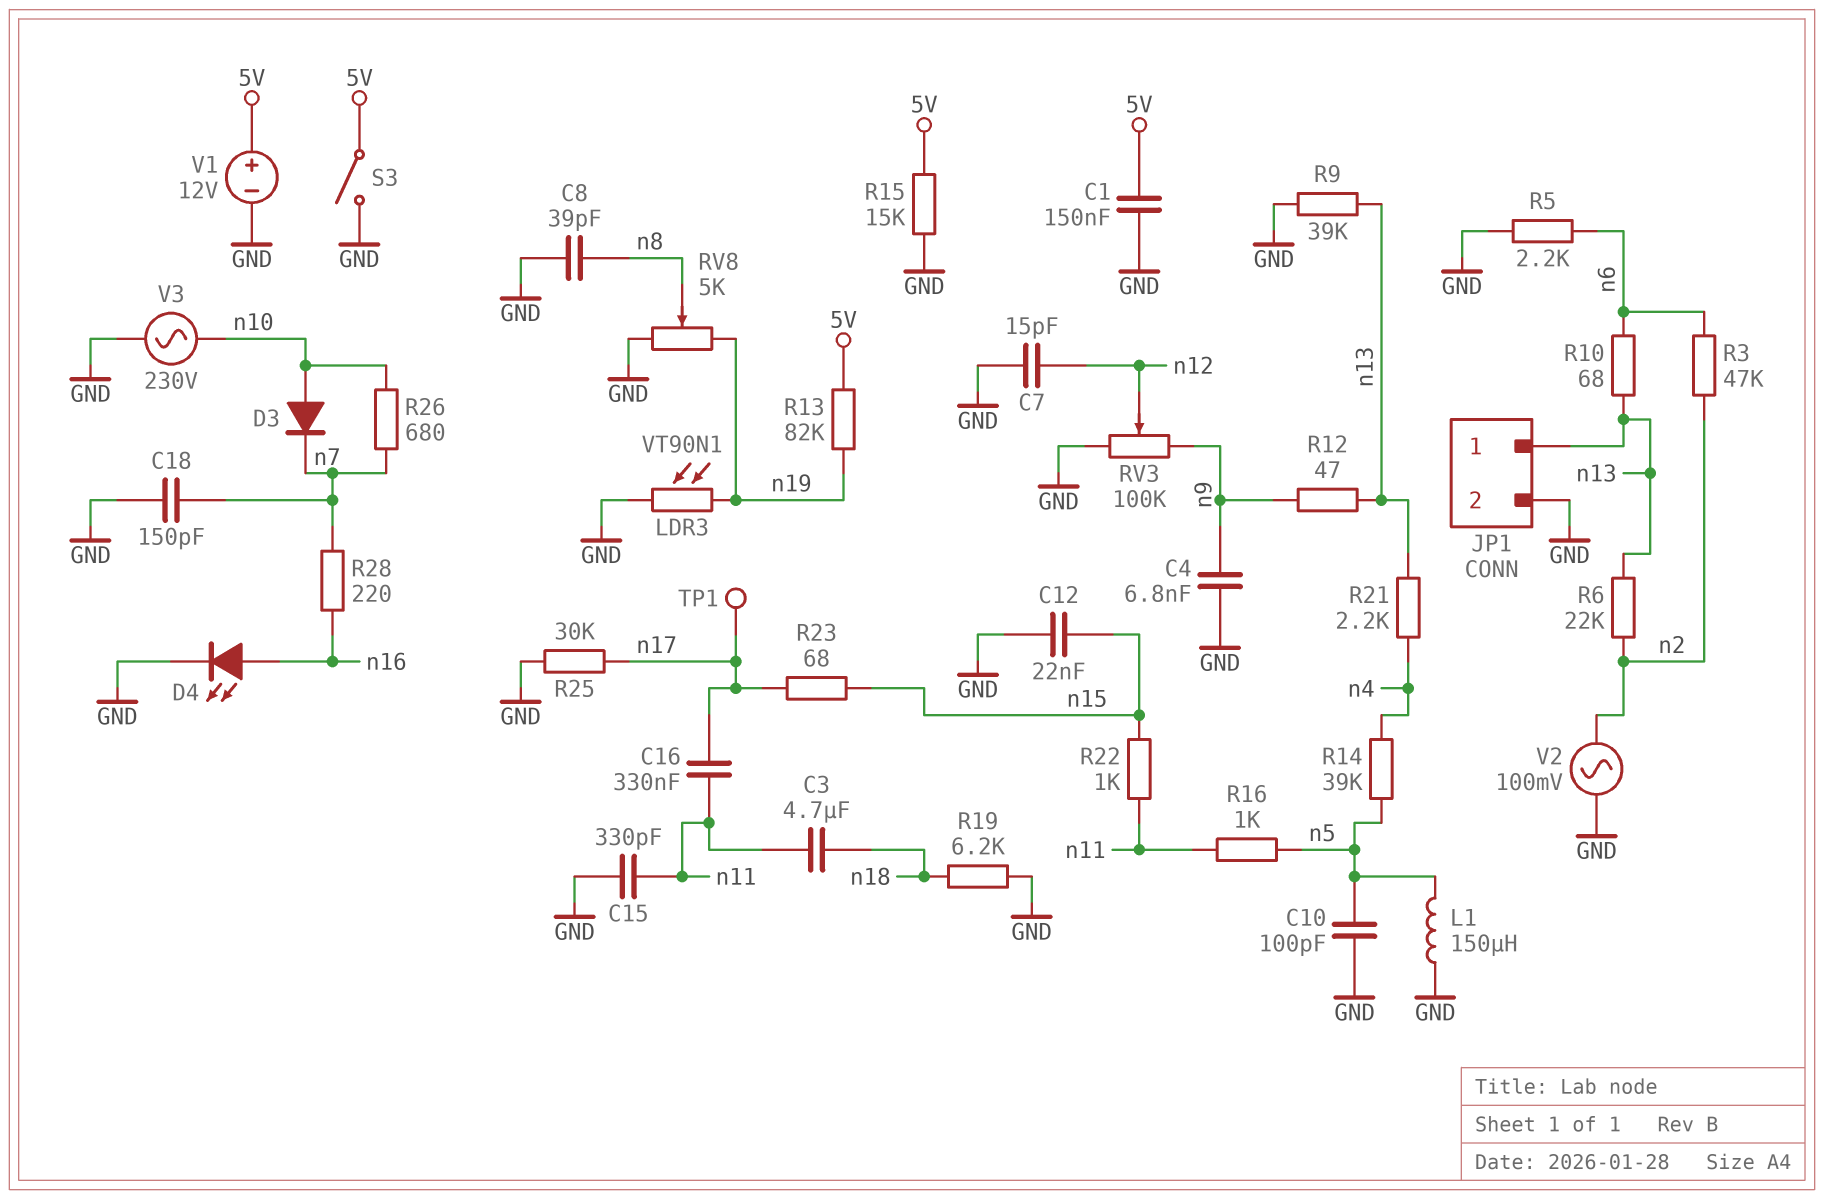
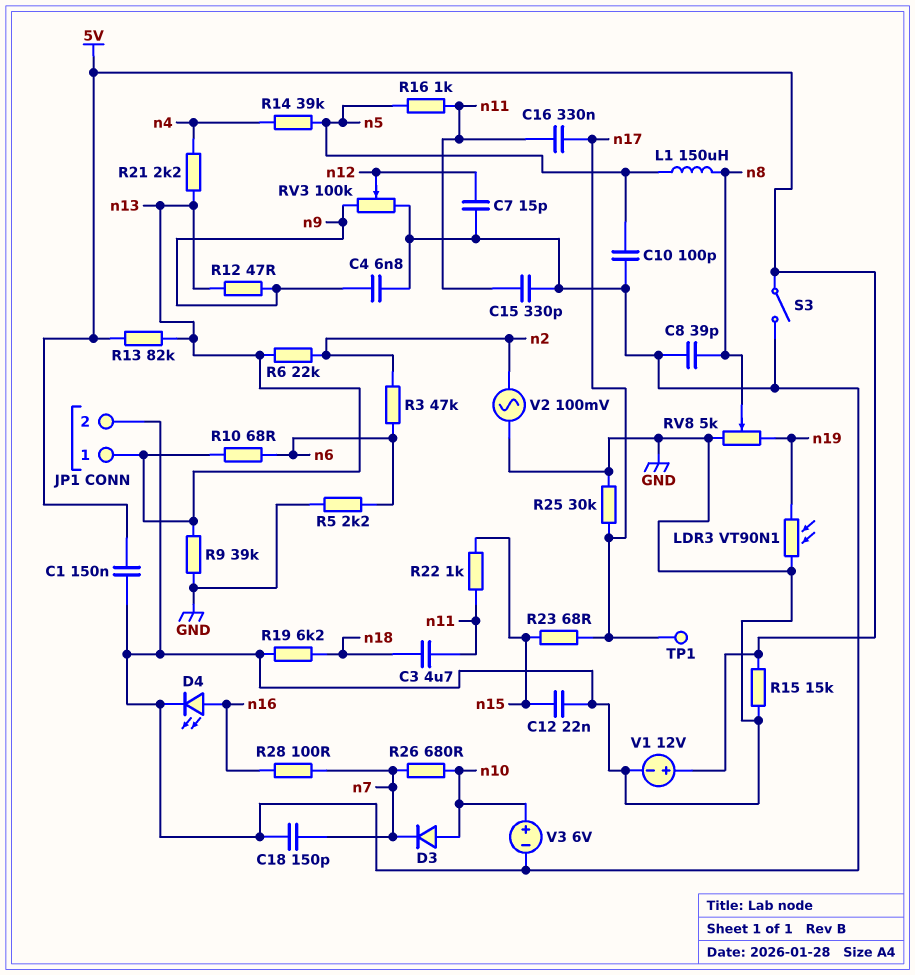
L1: 150uH (GND, n5) -> 150uH (n5, n8)
R13: 82k (5V, n19) -> 82k (5V, n13)
R28: 220 (n7, n16) -> 100 (n7, n16)
V3: AC 230V (GND, n10) -> 6V (plus n10, minus GND)

